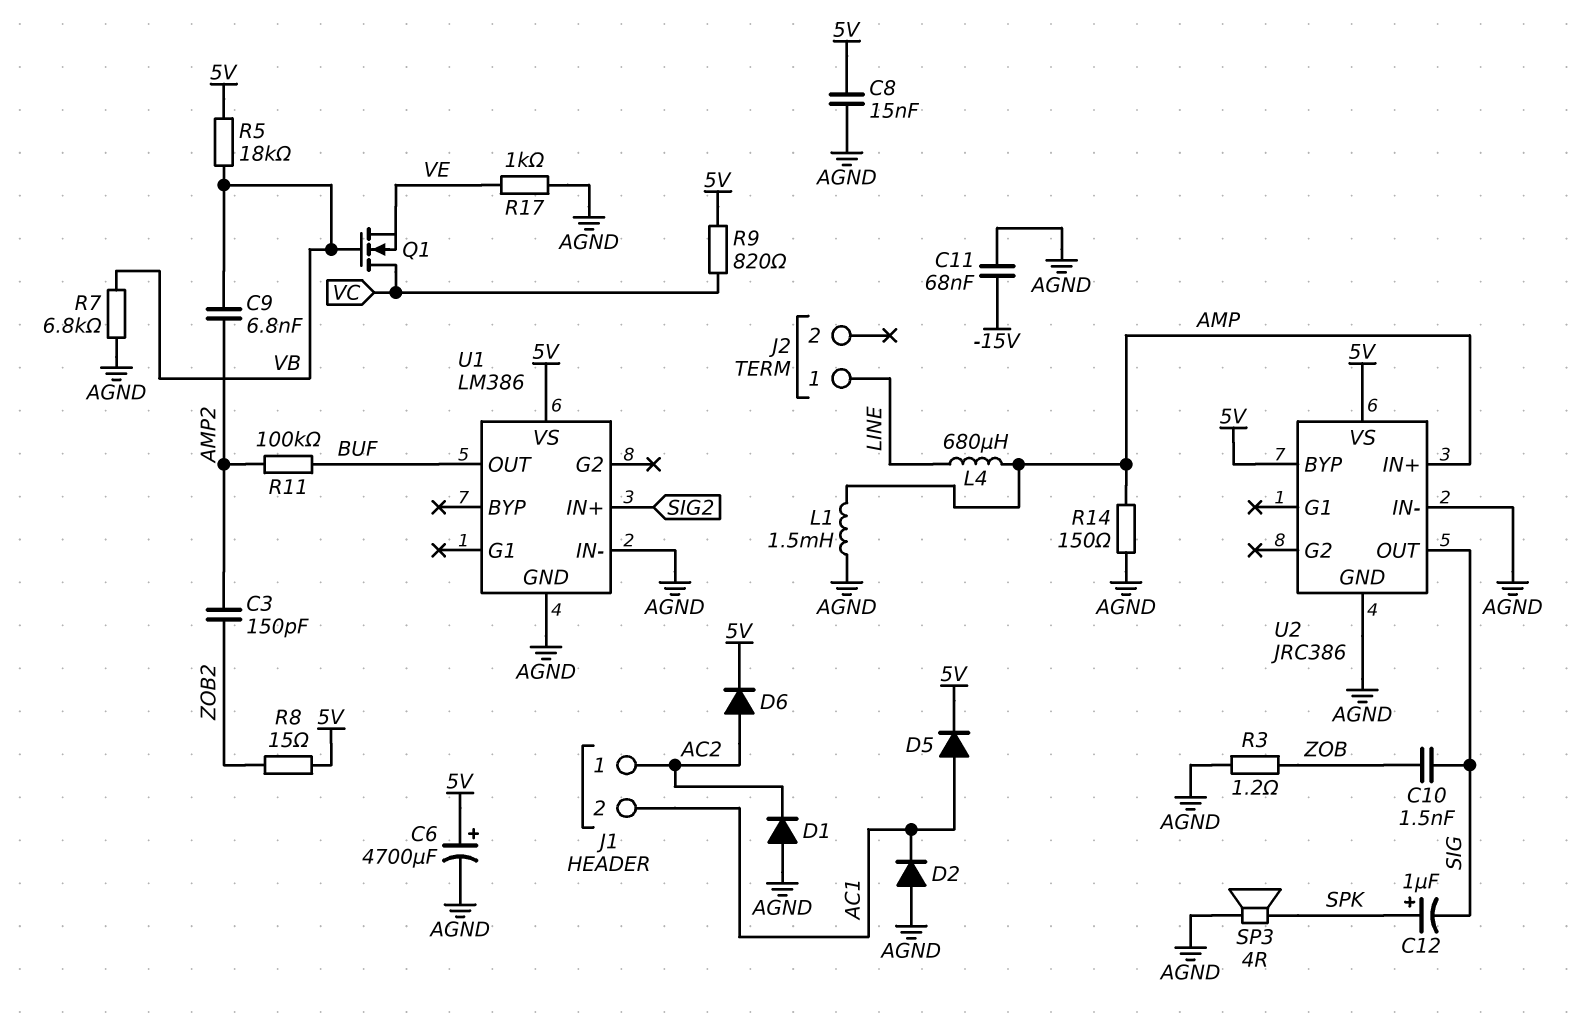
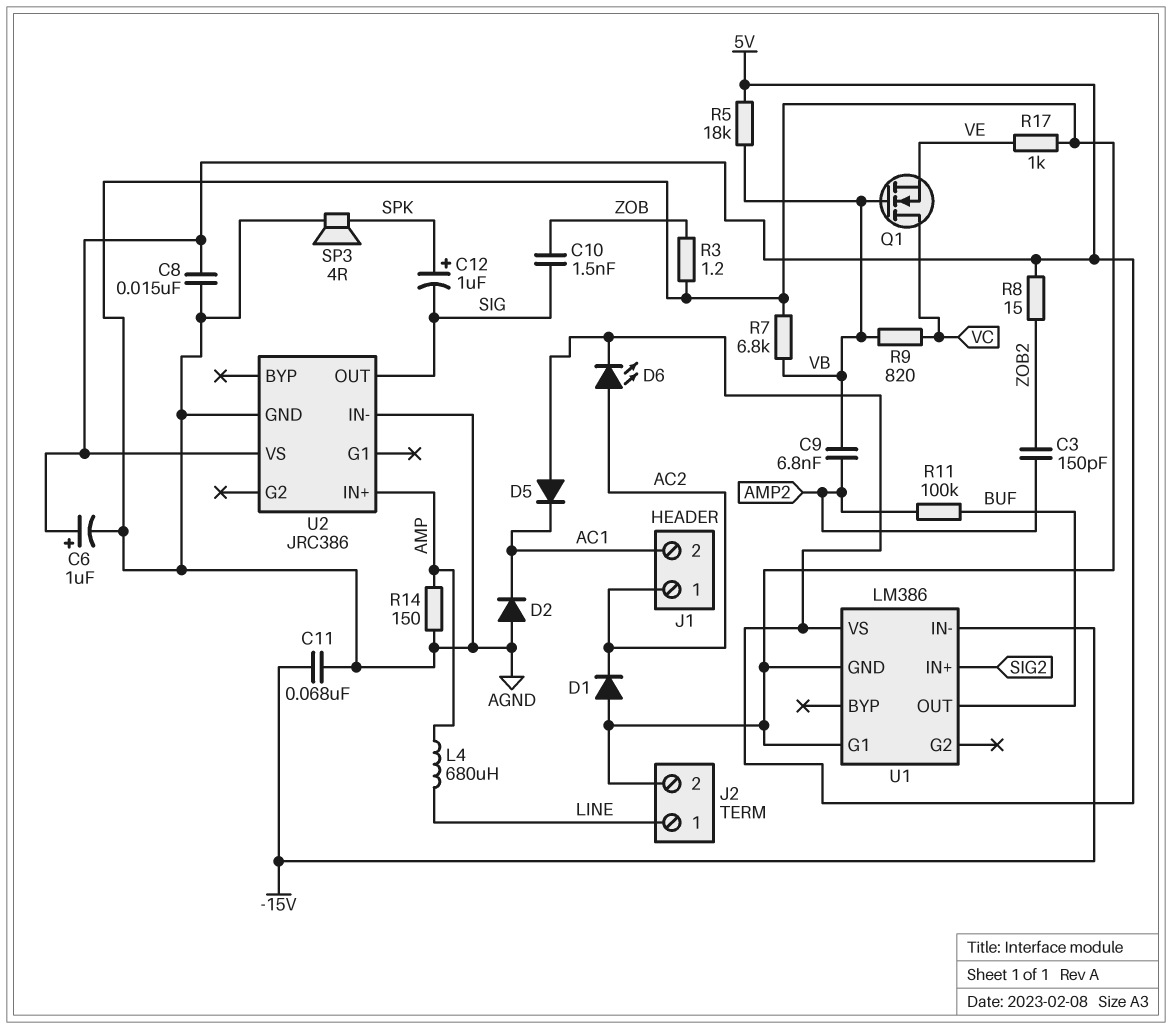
C6: 4700uF (plus 5V, minus AGND) -> 1uF (plus 5V, minus AGND)
D5: diode (A AC1, K 5V) -> diode (A 5V, K AC1)
D6: diode (A AC2, K 5V) -> LED (A AC2, K 5V)
J2 pin 2: none -> AGND
L1: 1.5mH (AGND, AMP) -> none
R9: 820 (5V, VC) -> 820 (VB, VC)
U1 pin G1: none -> AGND
U1 pin IN-: AGND -> -15V
U2 pin BYP: 5V -> none

